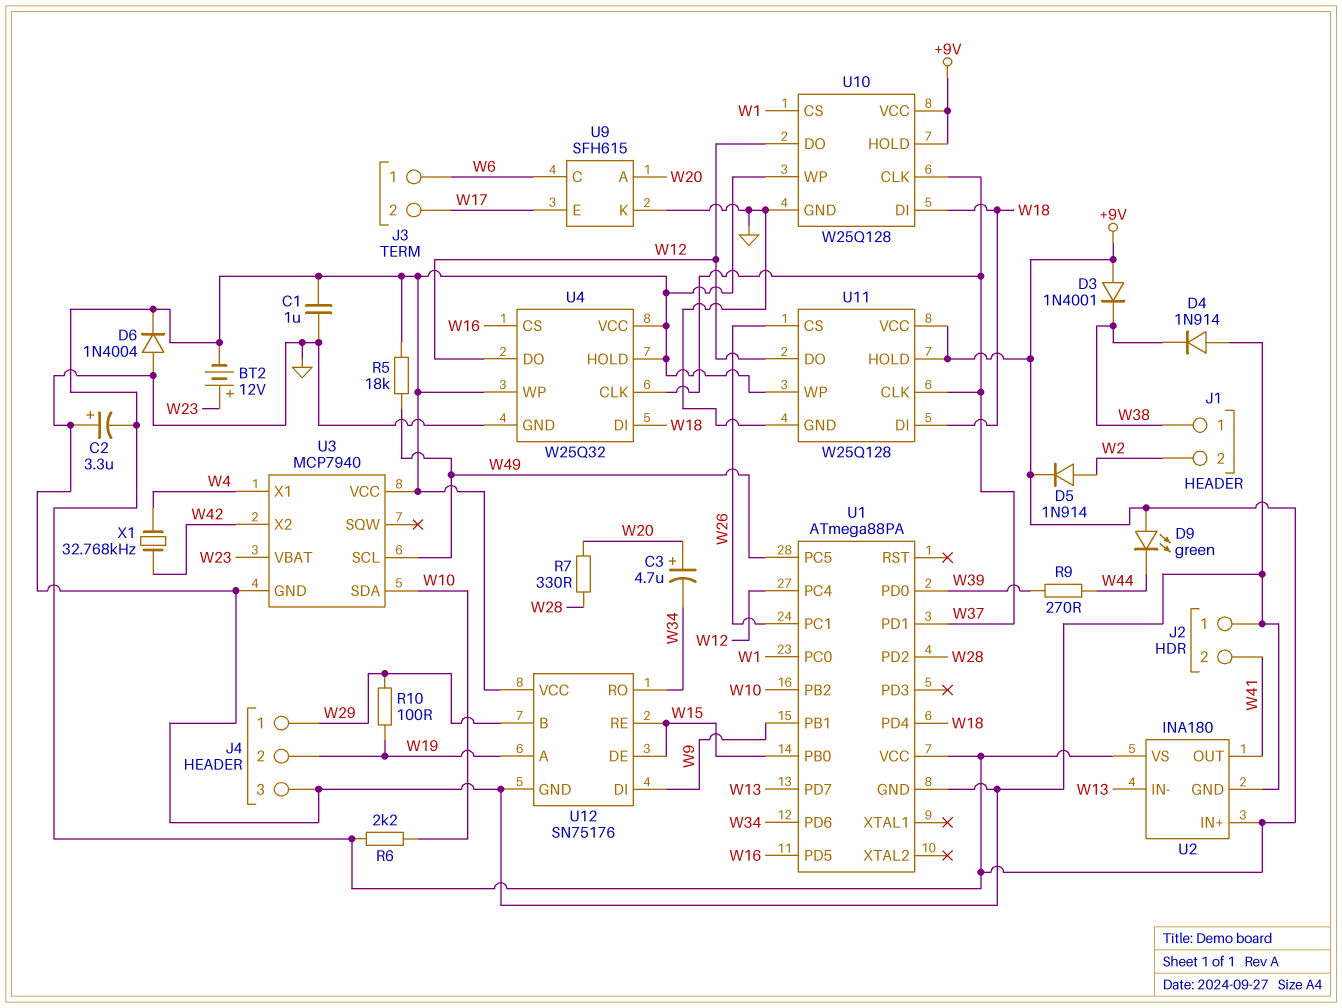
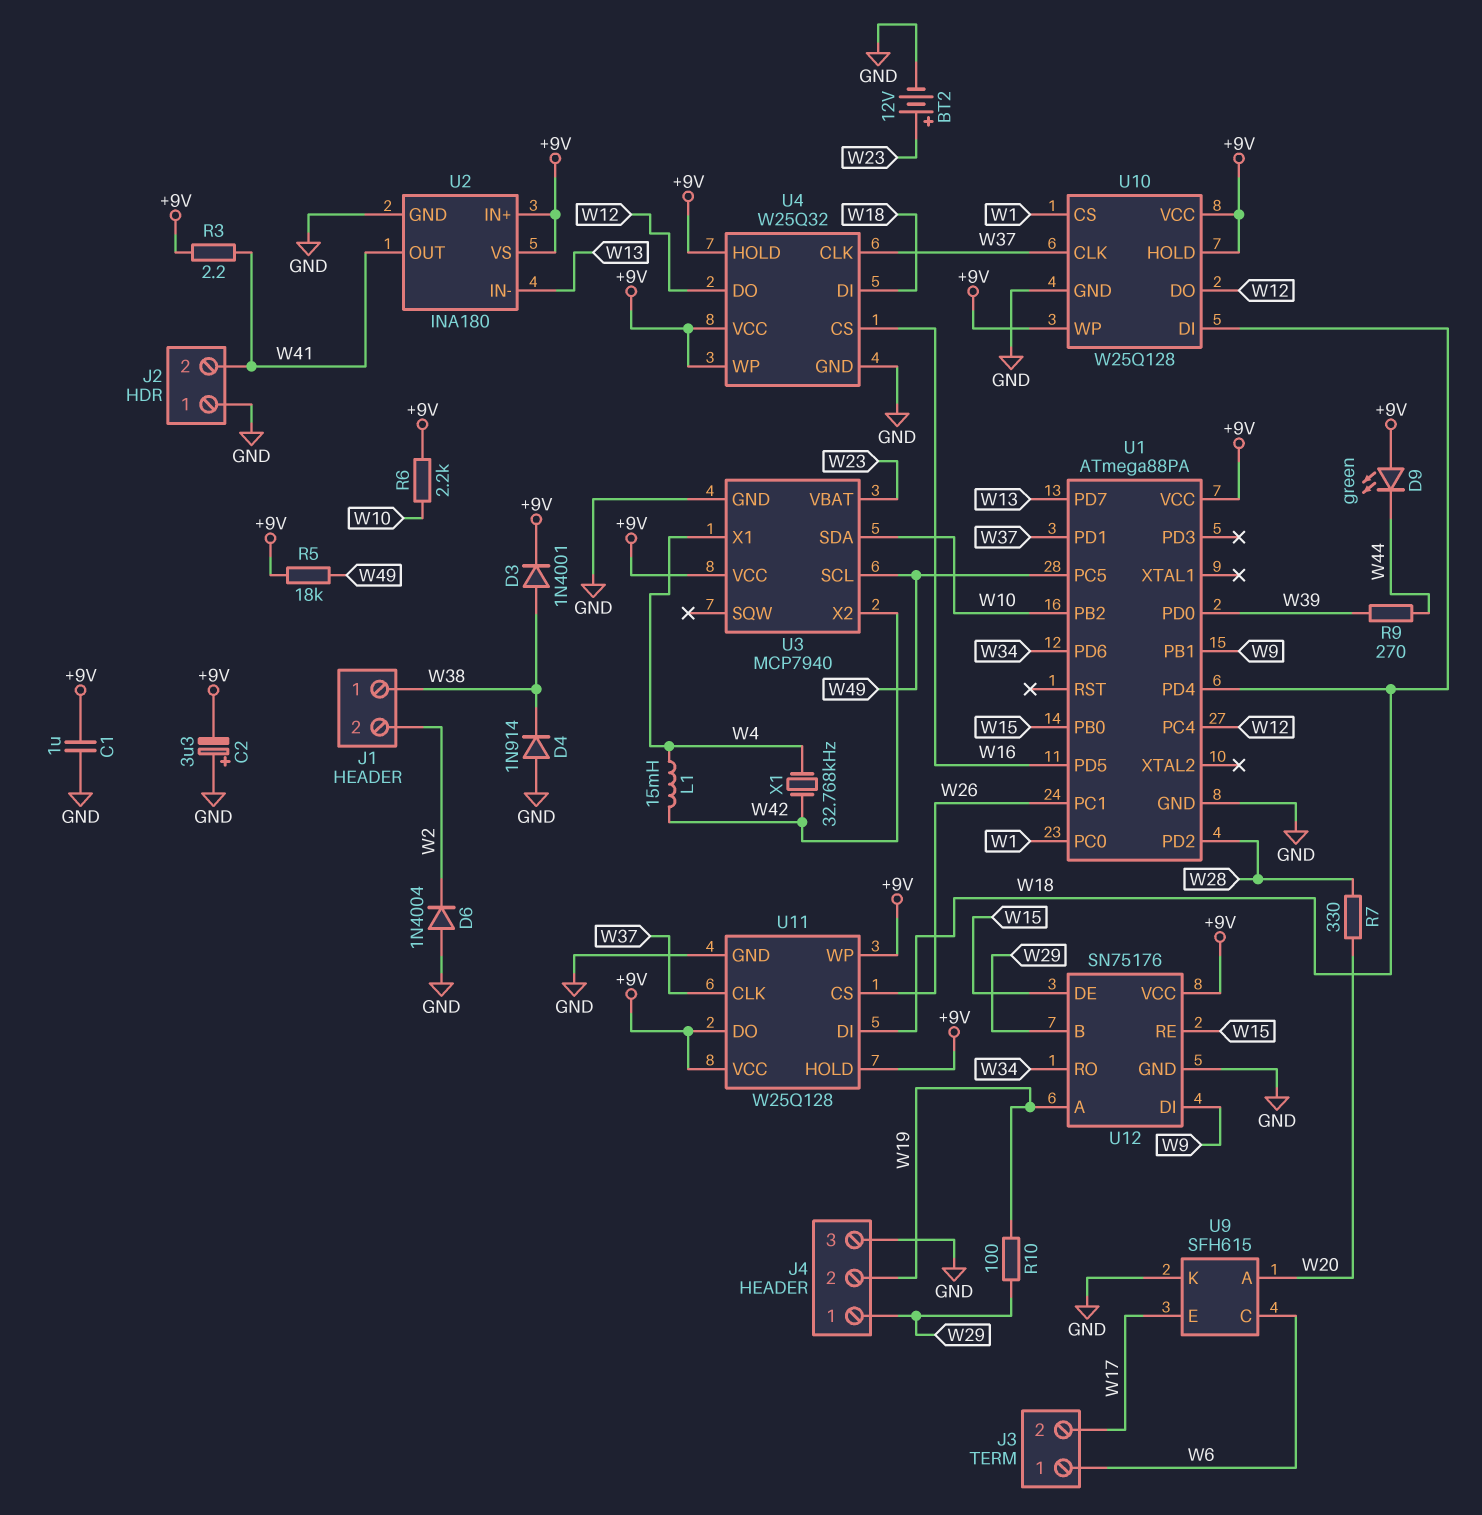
BT2: 12V (plus W23, minus +9V) -> 12V (plus W23, minus GND)
C3: 4.7uF (plus W20, minus W34) -> none
D3: diode 1N4001 (A +9V, K W38) -> diode 1N4001 (A W38, K +9V)
D5: diode 1N914 (A W2, K +9V) -> none
D6: diode 1N4004 (A GND, K +9V) -> diode 1N4004 (A GND, K W2)
L1: none -> 15mH (W4, W42)
R3: none -> 2.2 (+9V, W41)
U11 pin DO: W12 -> +9V

